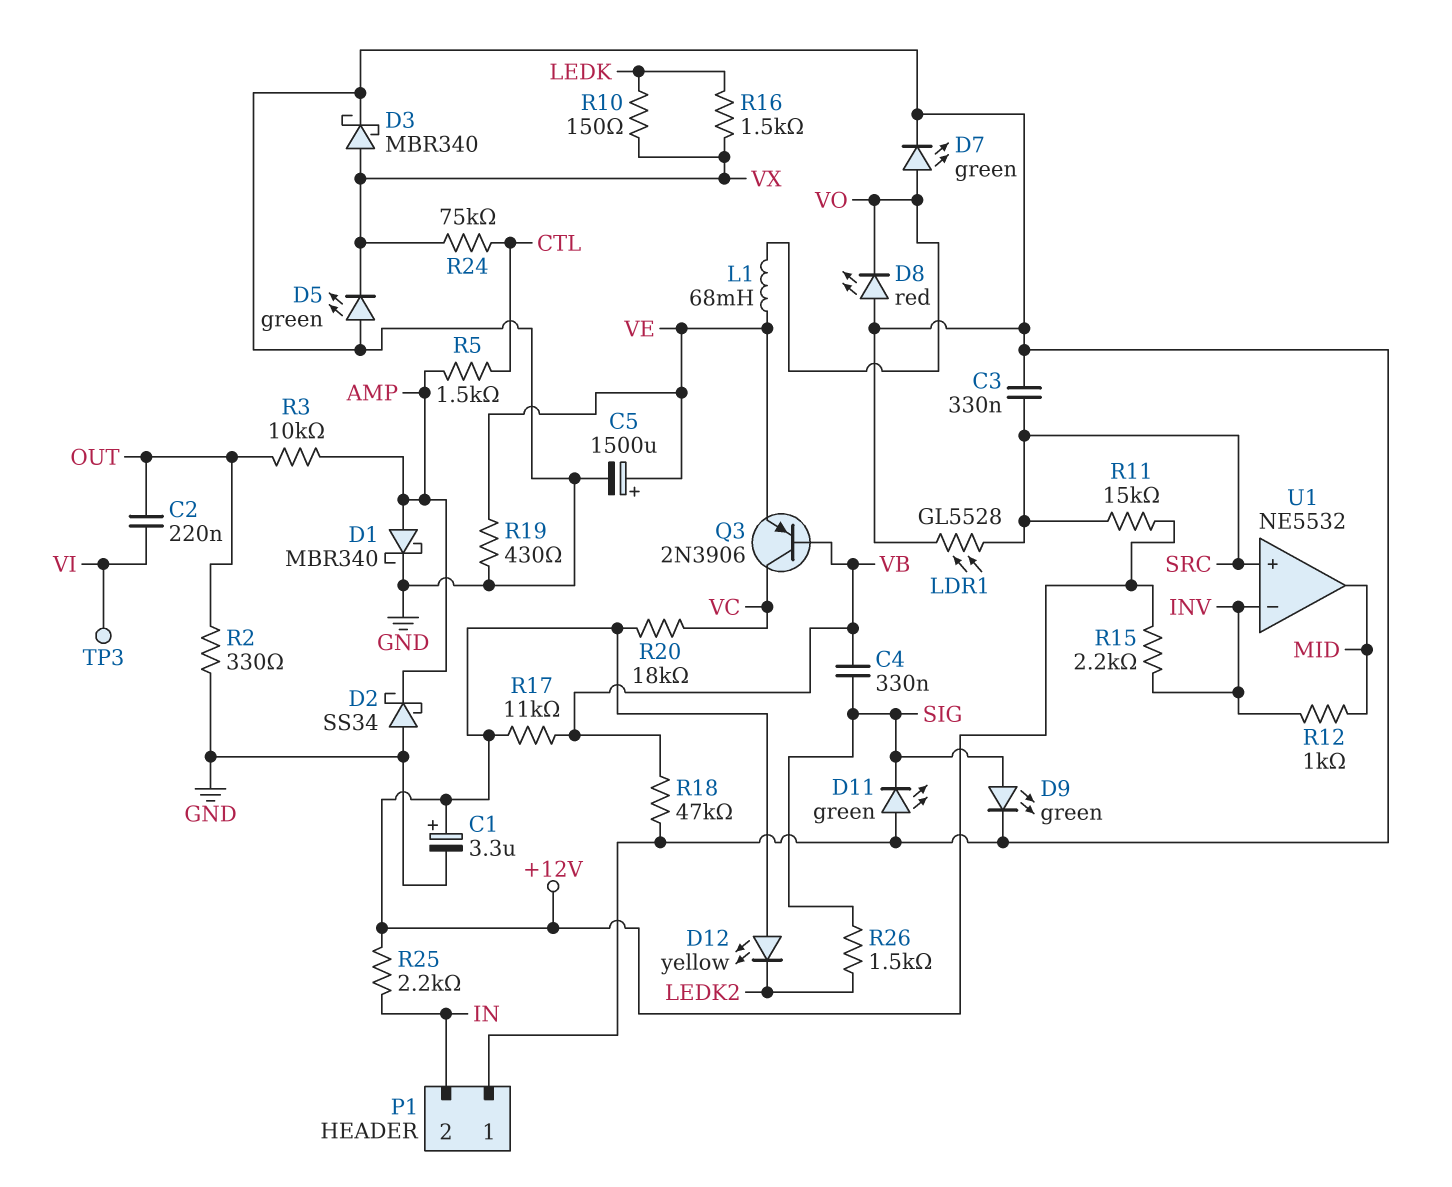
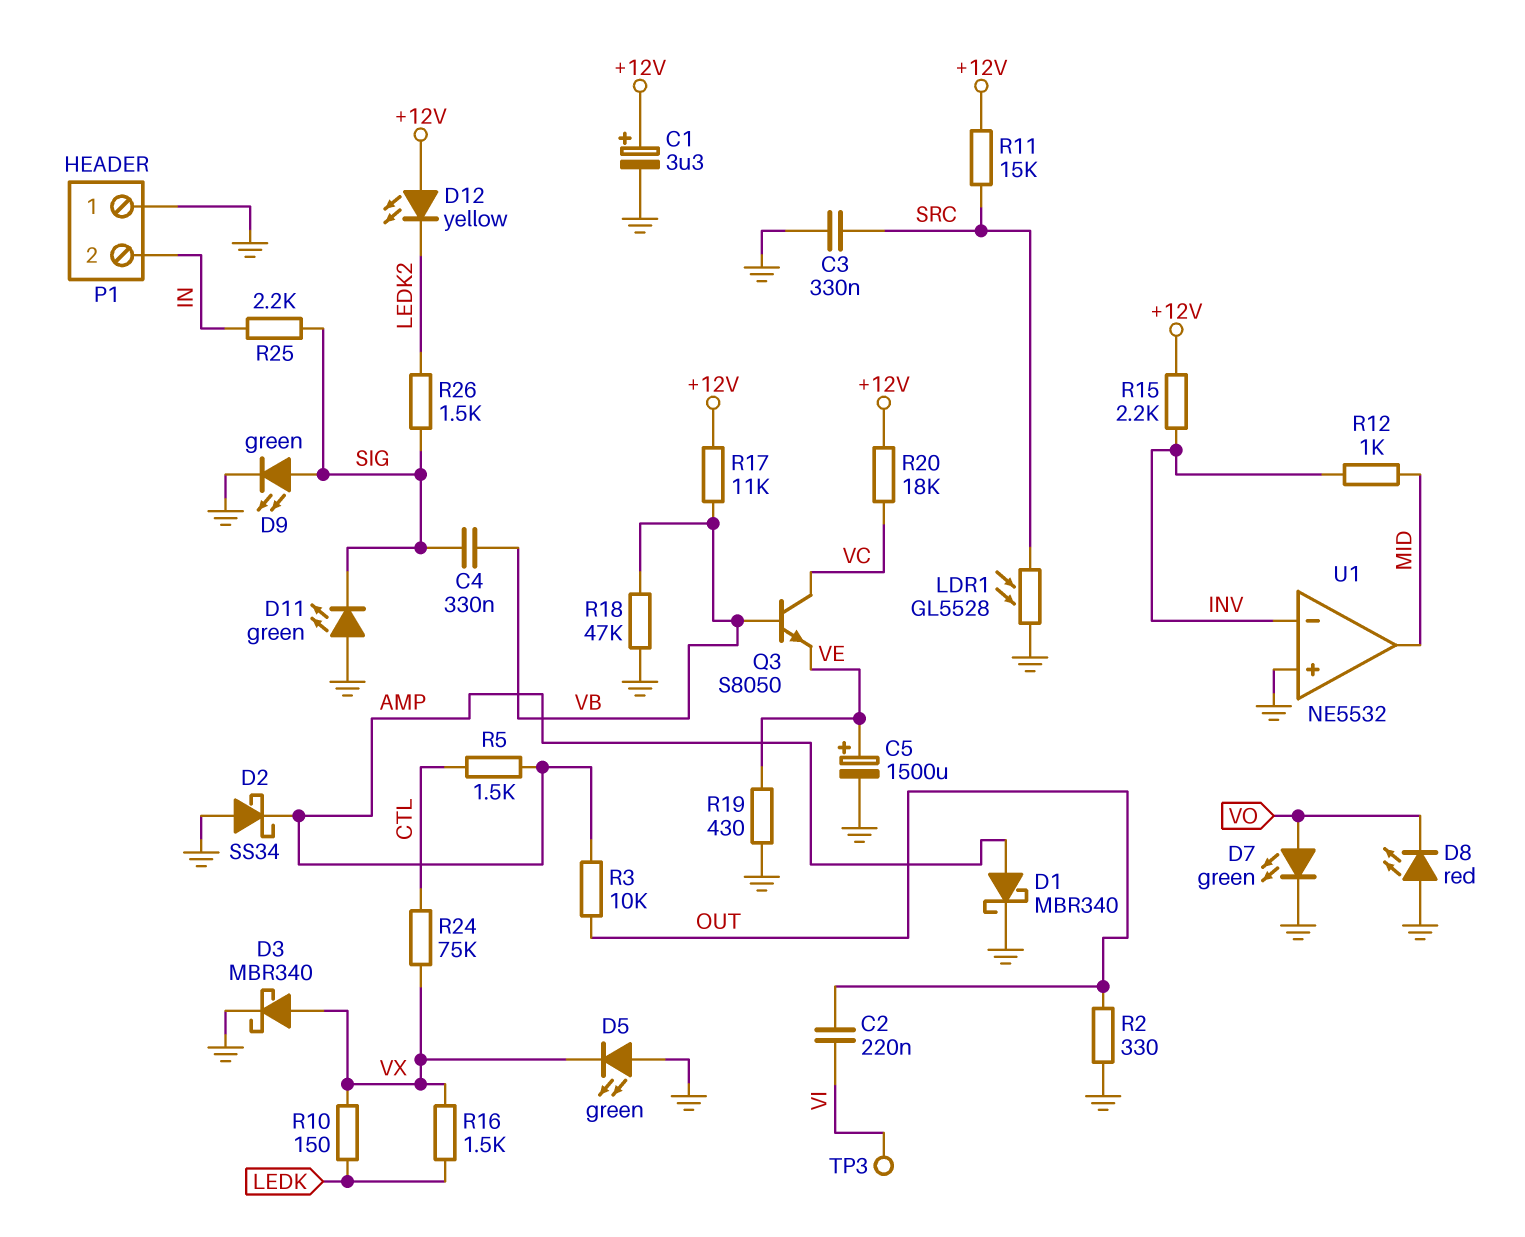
L1: 68mH (VE, VO) -> none
Q3: PNP 2N3906 (B VB, C VC, E VE) -> NPN S8050 (B VB, C VC, E VE)
R25: 2.2k (+12V, IN) -> 2.2k (IN, SIG)
U1 pin in+: SRC -> GND

